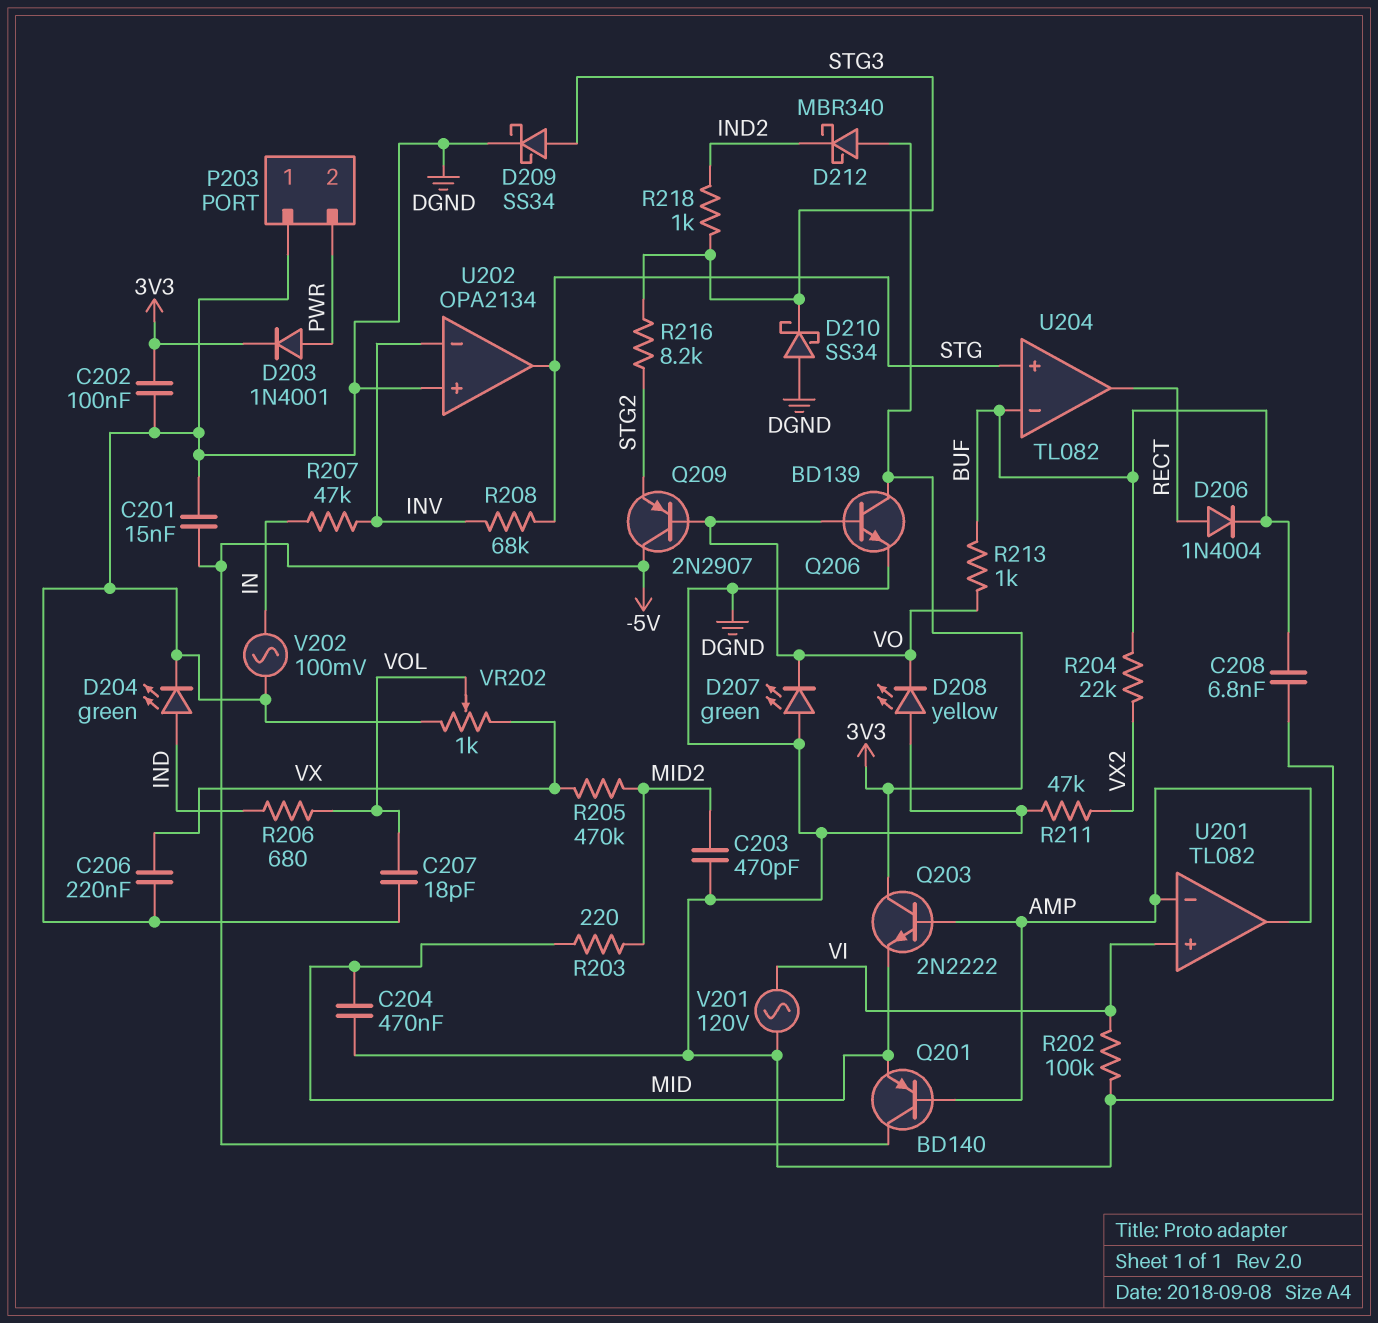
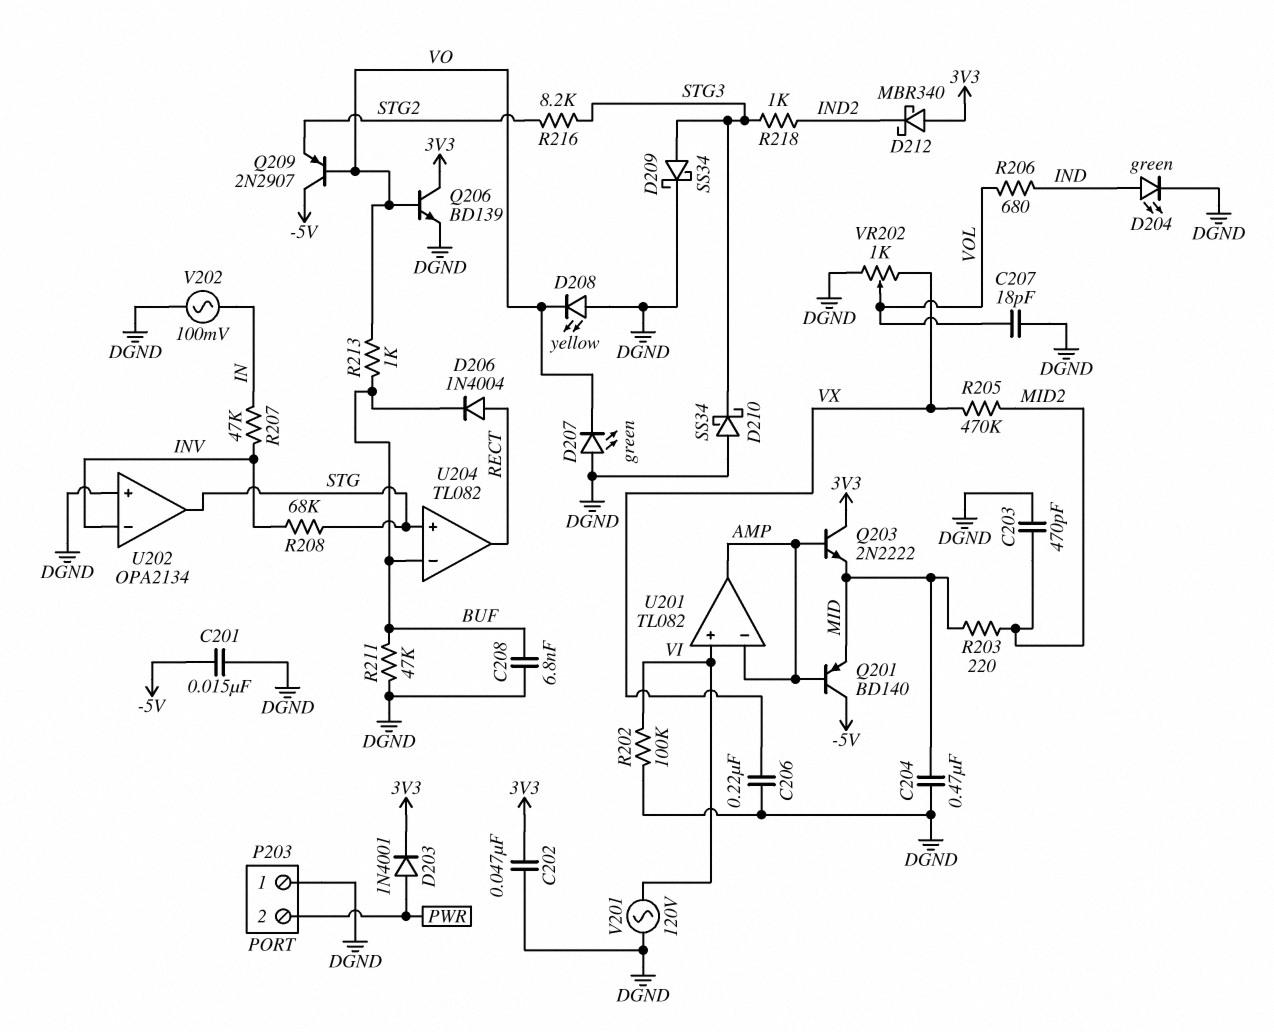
C202: 100nF (3V3, DGND) -> 47nF (3V3, DGND)
R204: 22k (BUF, VX2) -> none
R211: 47k (DGND, VX2) -> 47k (BUF, DGND)

